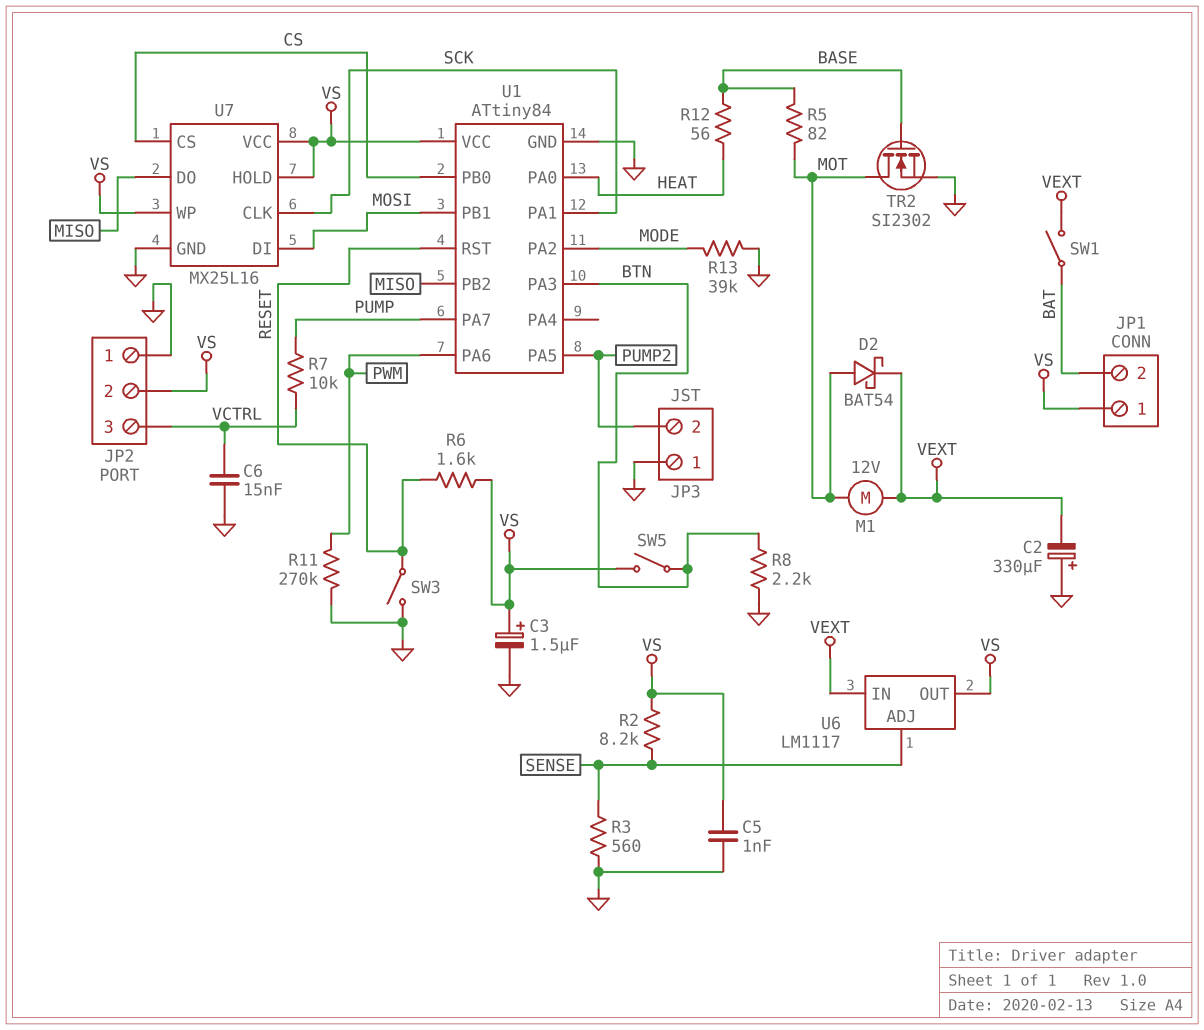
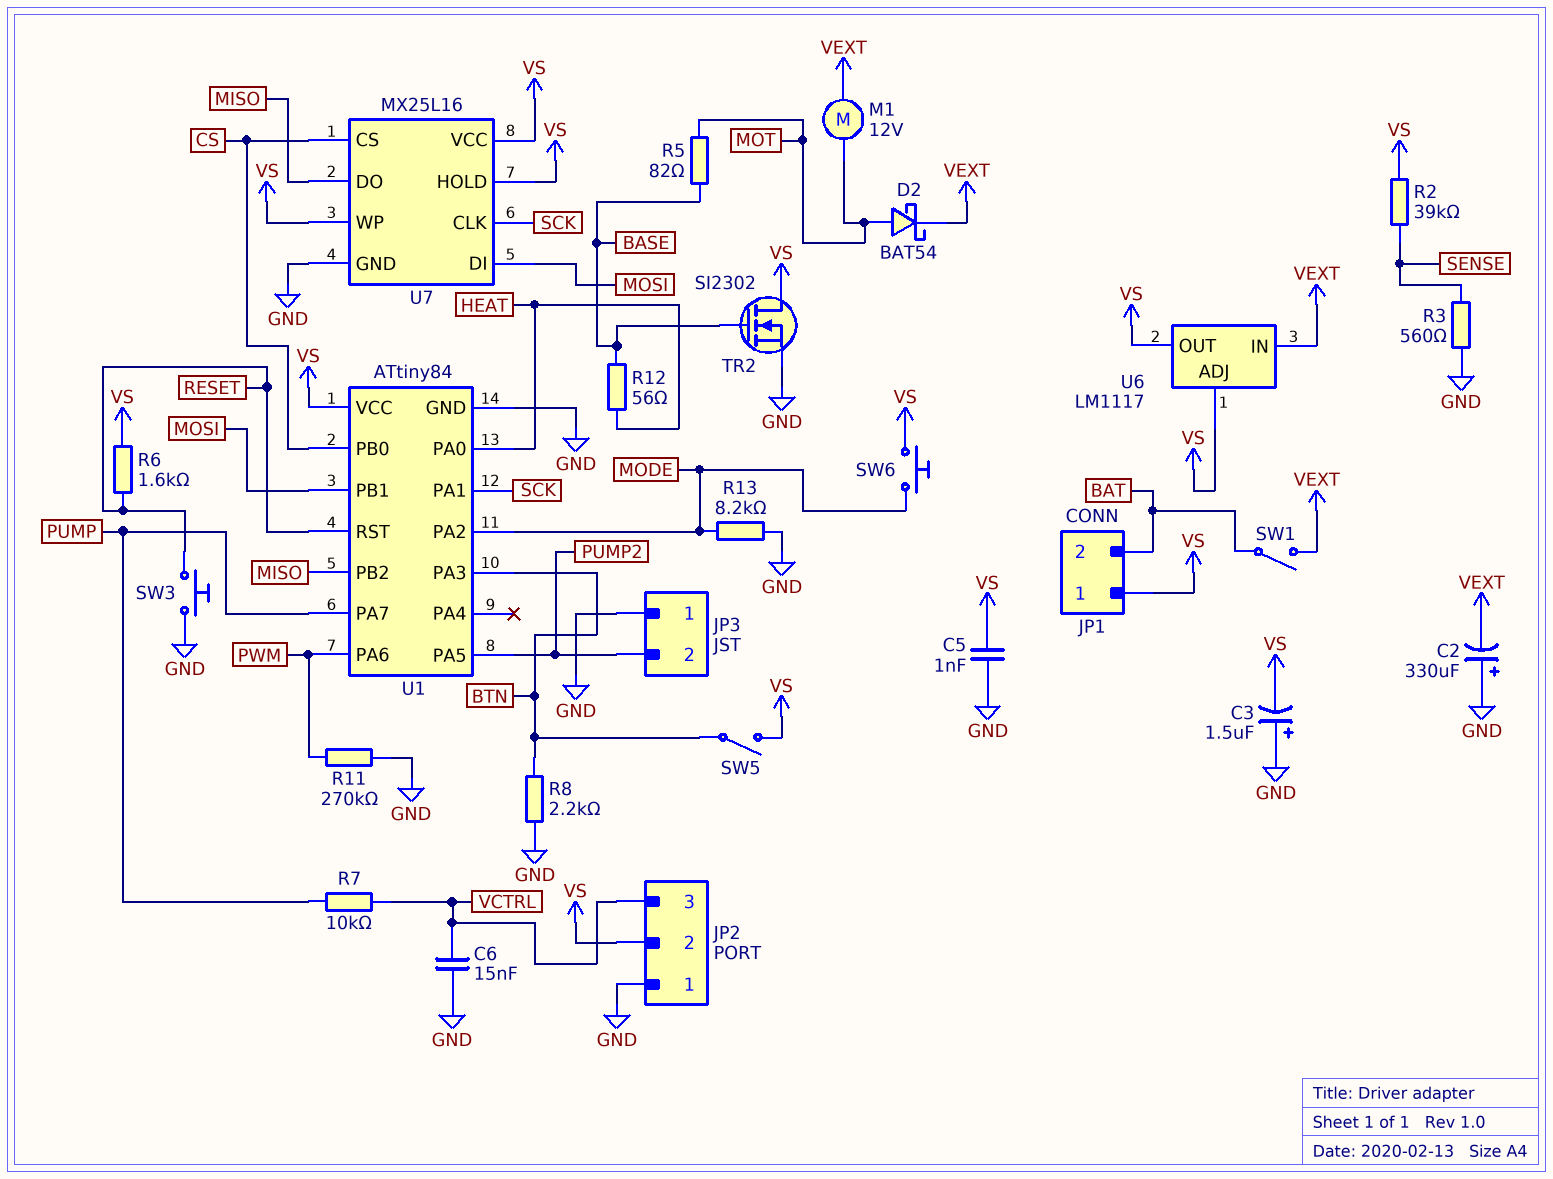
C3: 1.5uF (plus VS, minus GND) -> 1.5uF (plus GND, minus VS)
R2: 8.2k (SENSE, VS) -> 39k (SENSE, VS)
R13: 39k (GND, MODE) -> 8.2k (GND, MODE)
SW3: switch (GND, RESET) -> button (GND, RESET)
SW6: none -> button (MODE, VS)
TR2: NMOS SI2302 (G BASE, D MOT, S GND) -> NMOS SI2302 (G BASE, D VS, S GND)
U6 pin ADJ: SENSE -> VS

